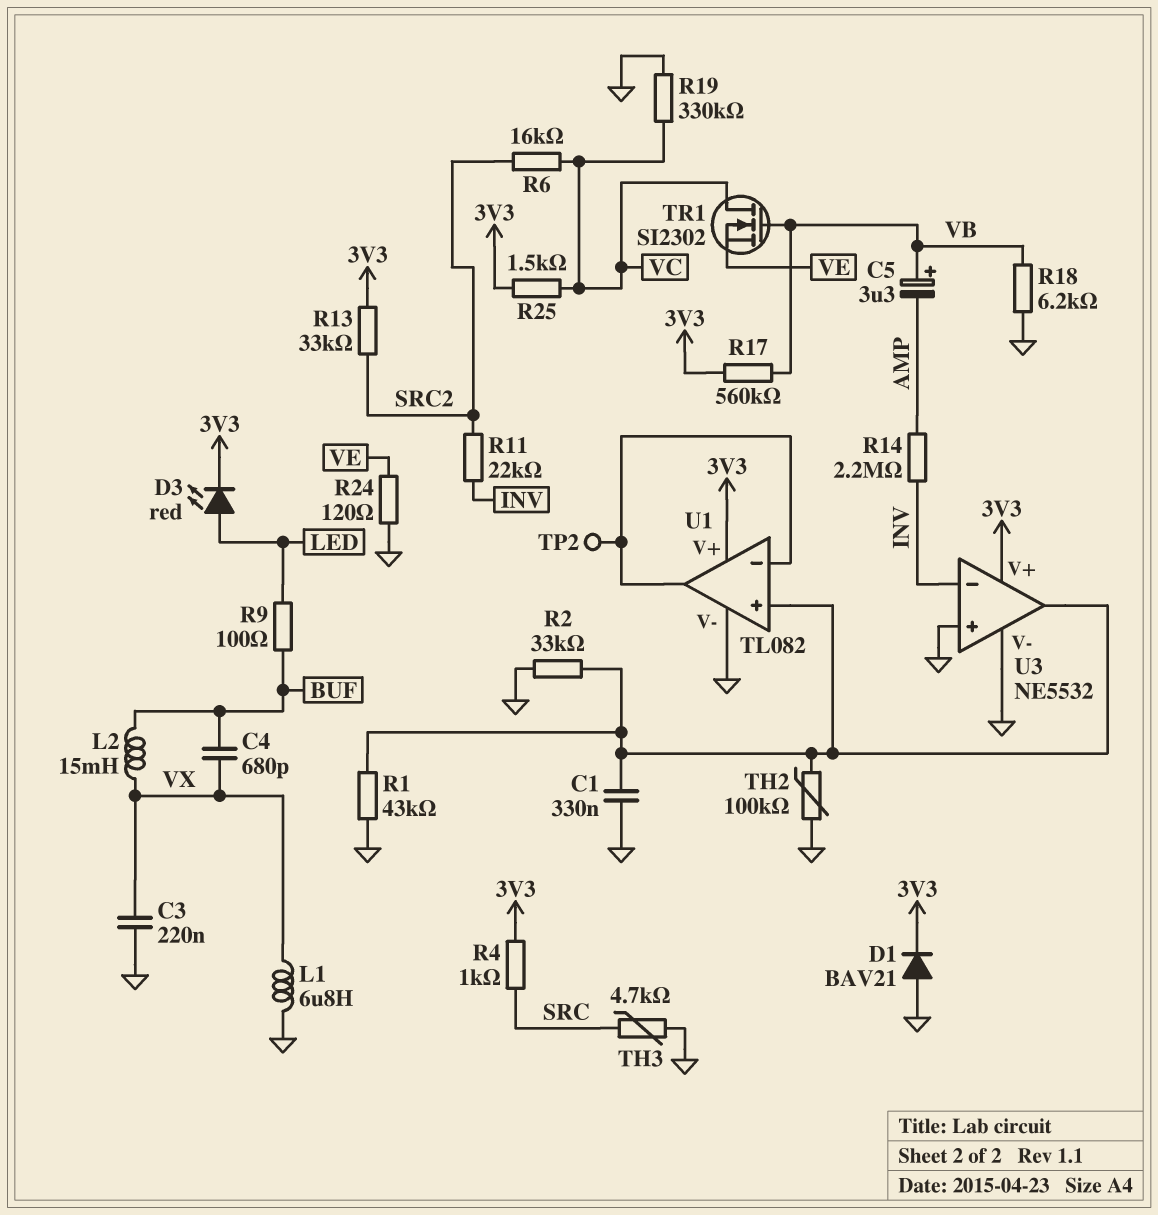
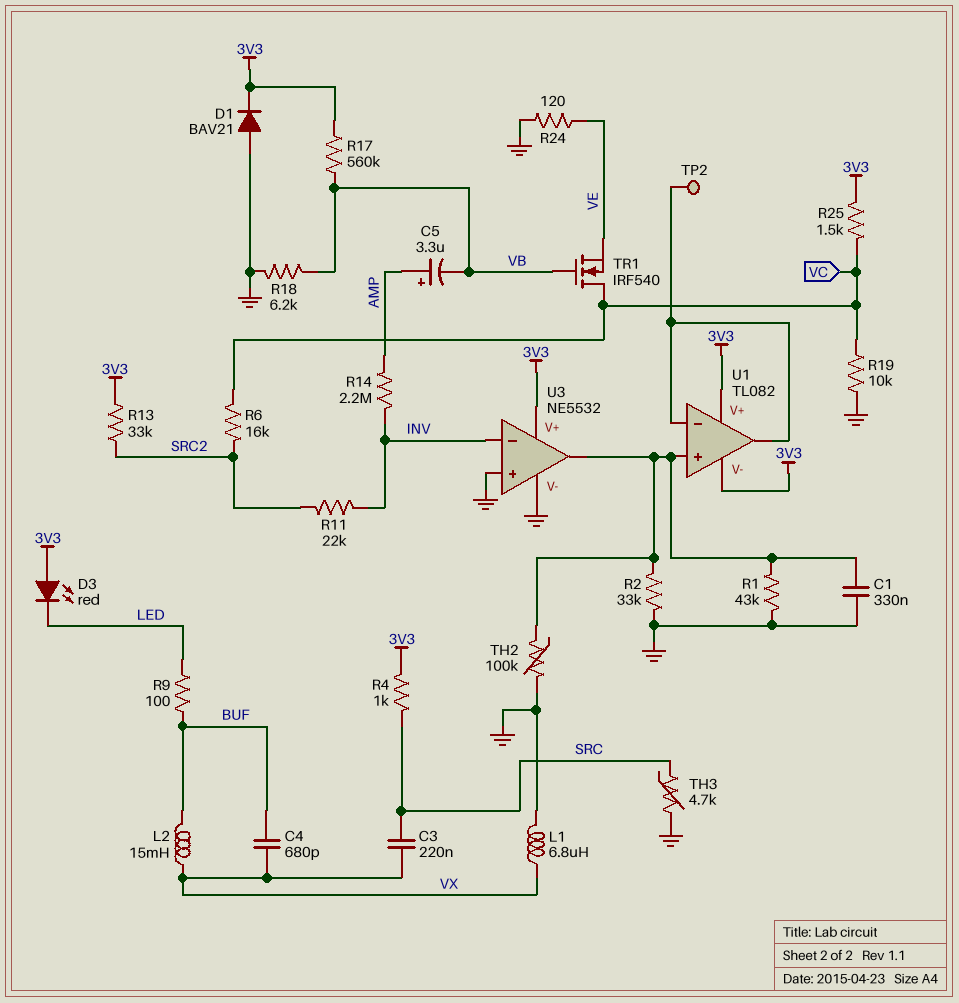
C3: 220nF (GND, VX) -> 220nF (SRC, VX)
C5: 3.3uF (plus VB, minus AMP) -> 3.3uF (plus AMP, minus VB)
D3: LED red (A LED, K 3V3) -> LED red (A 3V3, K LED)
R19: 330k (GND, VC) -> 10k (GND, VC)
TR1: NMOS SI2302 (G VB, D VC, S VE) -> NMOS IRF540 (G VB, D VC, S VE)
U1 pin V-: GND -> 3V3

